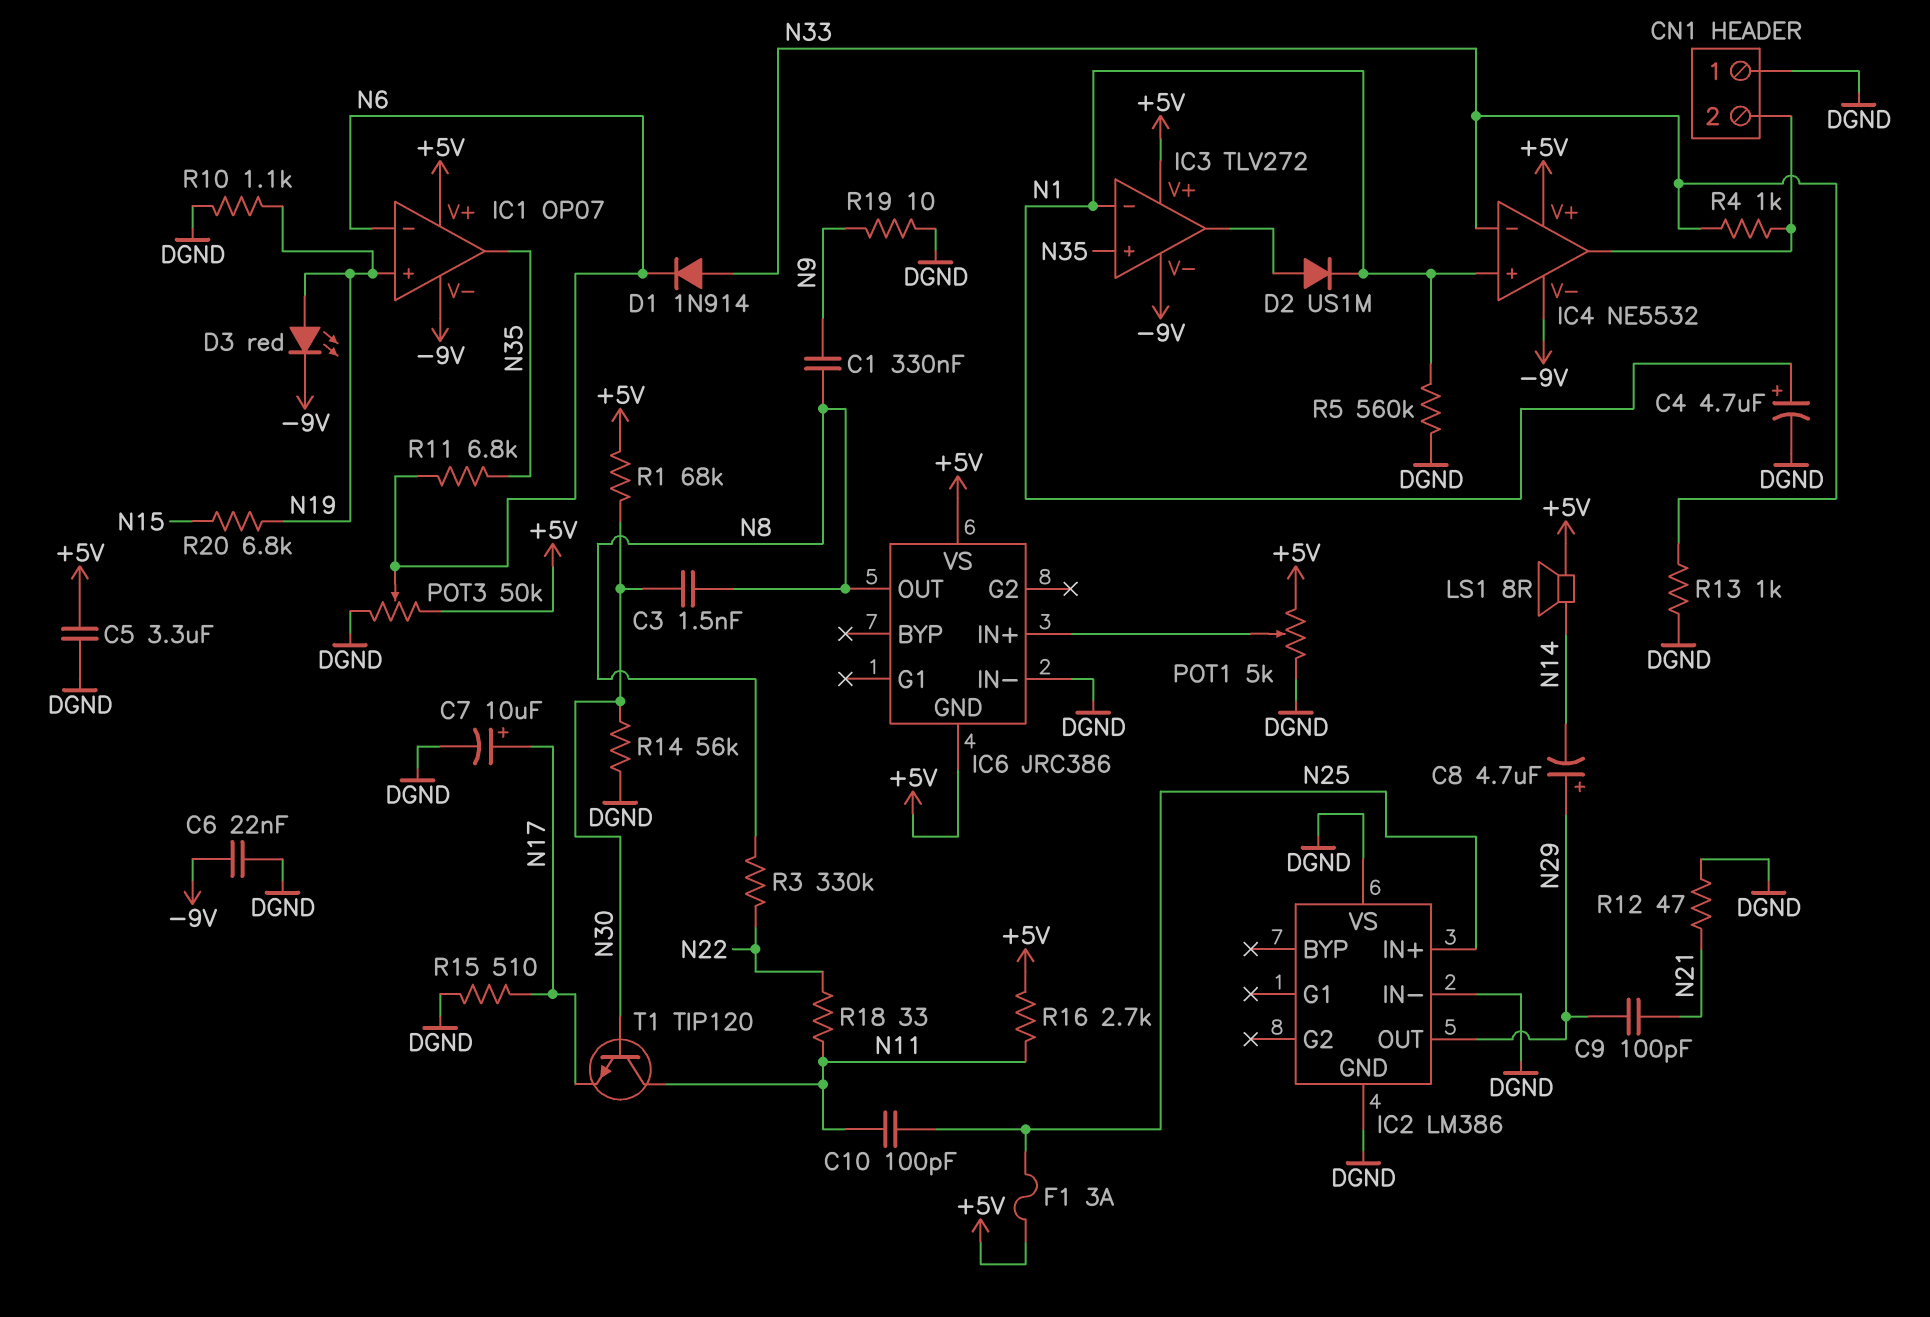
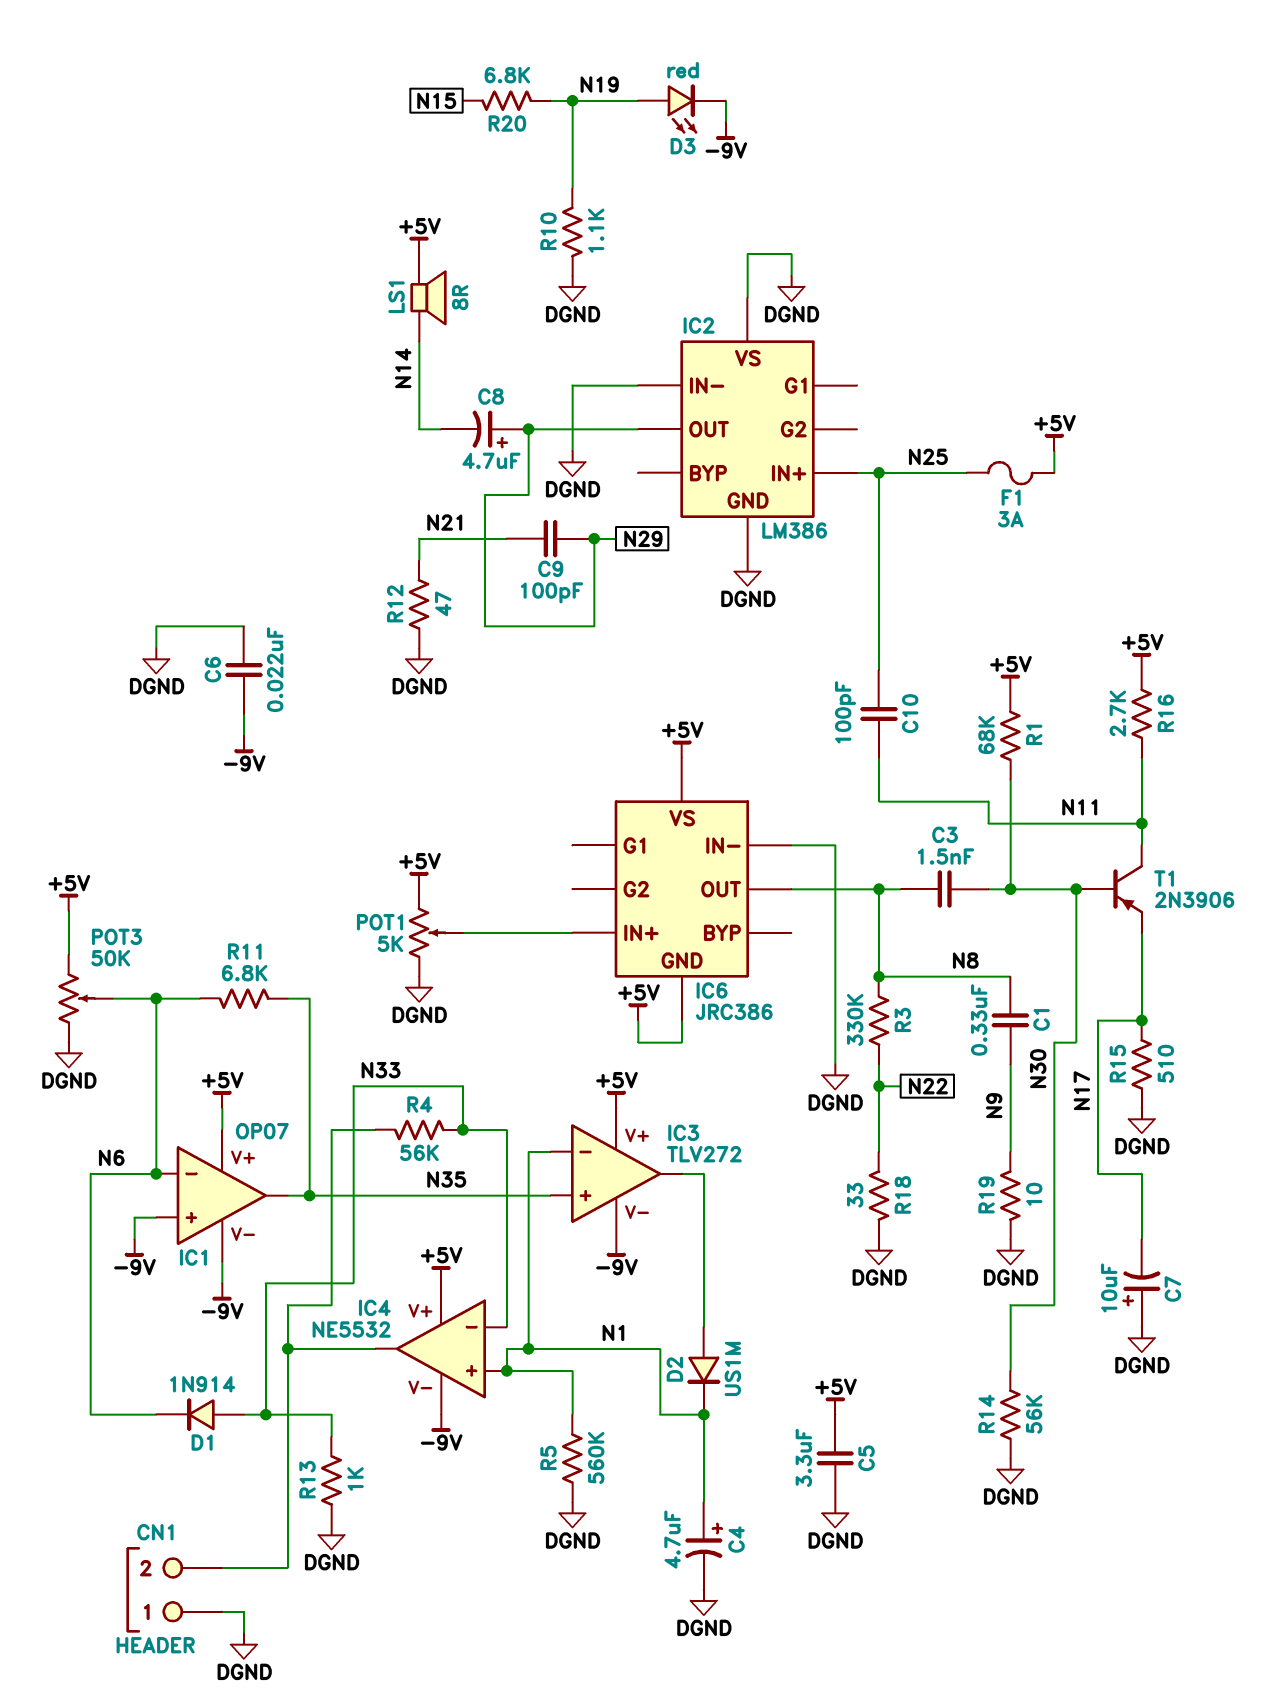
C7: 10uF (plus N17, minus DGND) -> 10uF (plus DGND, minus N17)
IC1 pin in+: N19 -> -9V
R4: 1k (CN1/2, N33) -> 56k (CN1/2, N33)
R18: 33 (N11, N22) -> 33 (DGND, N22)
T1: NPN TIP120 (B N30, C N11, E N17) -> PNP 2N3906 (B N30, C N11, E N17)

